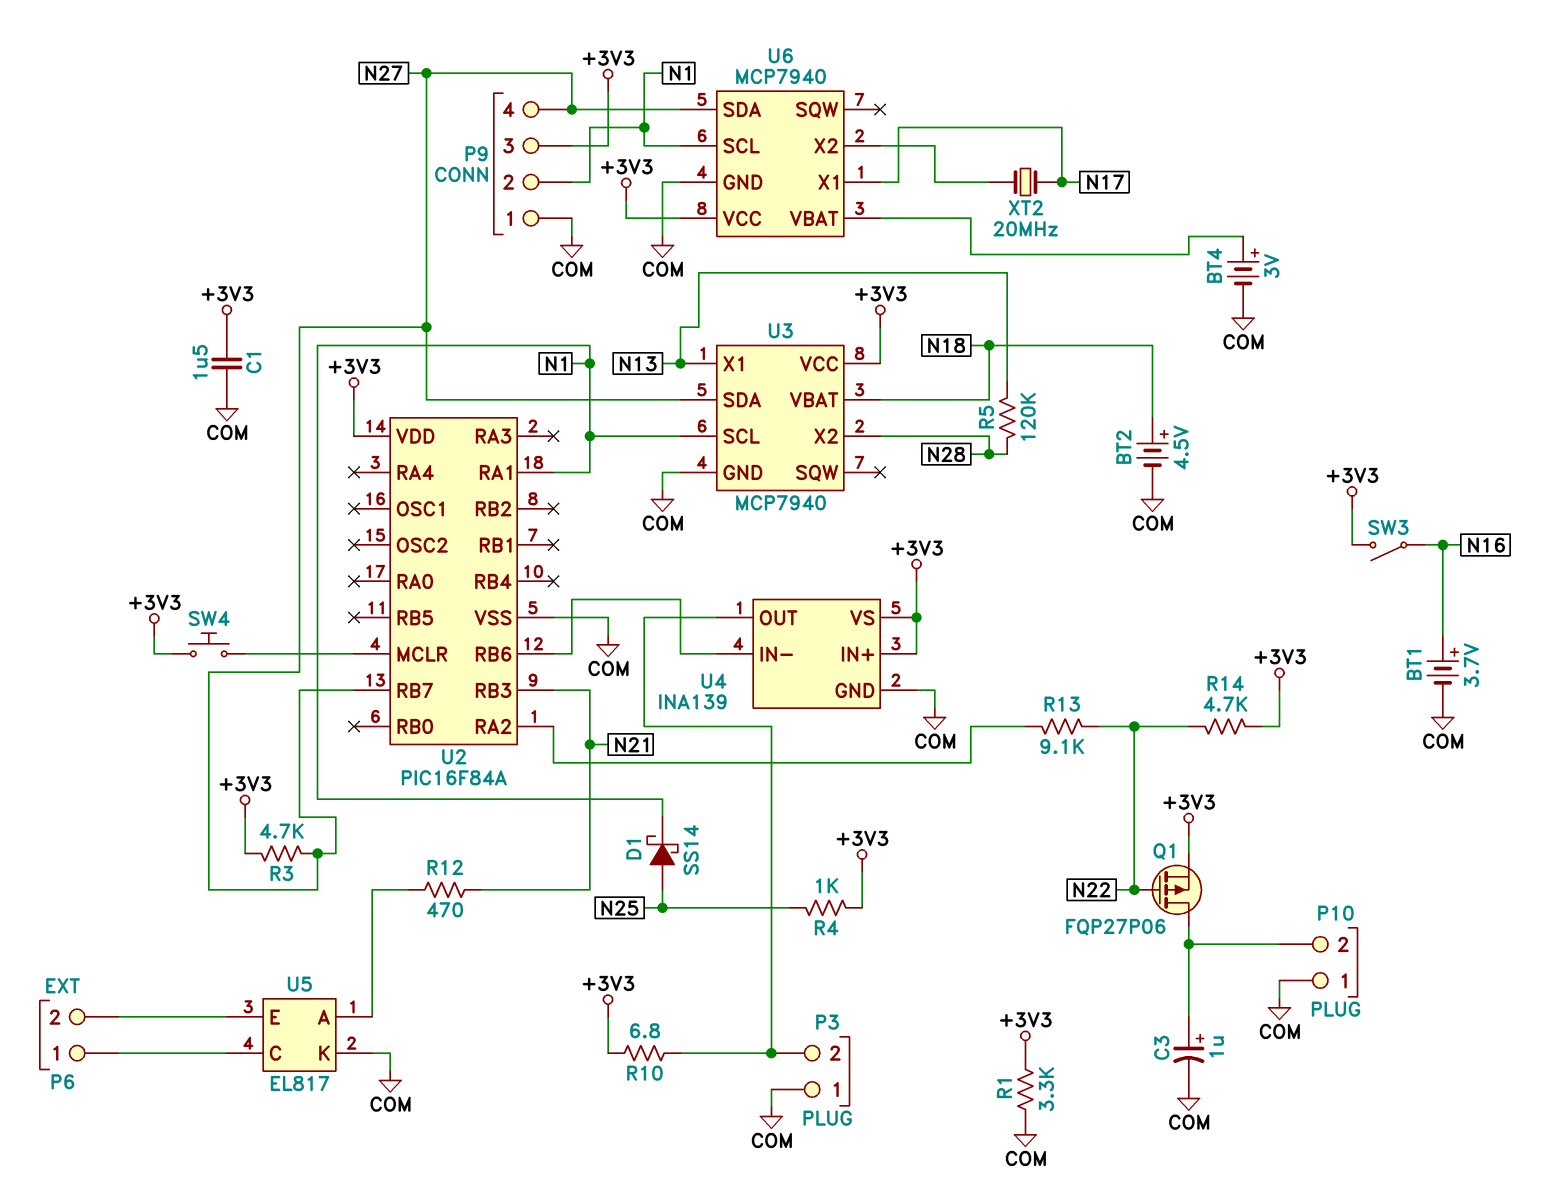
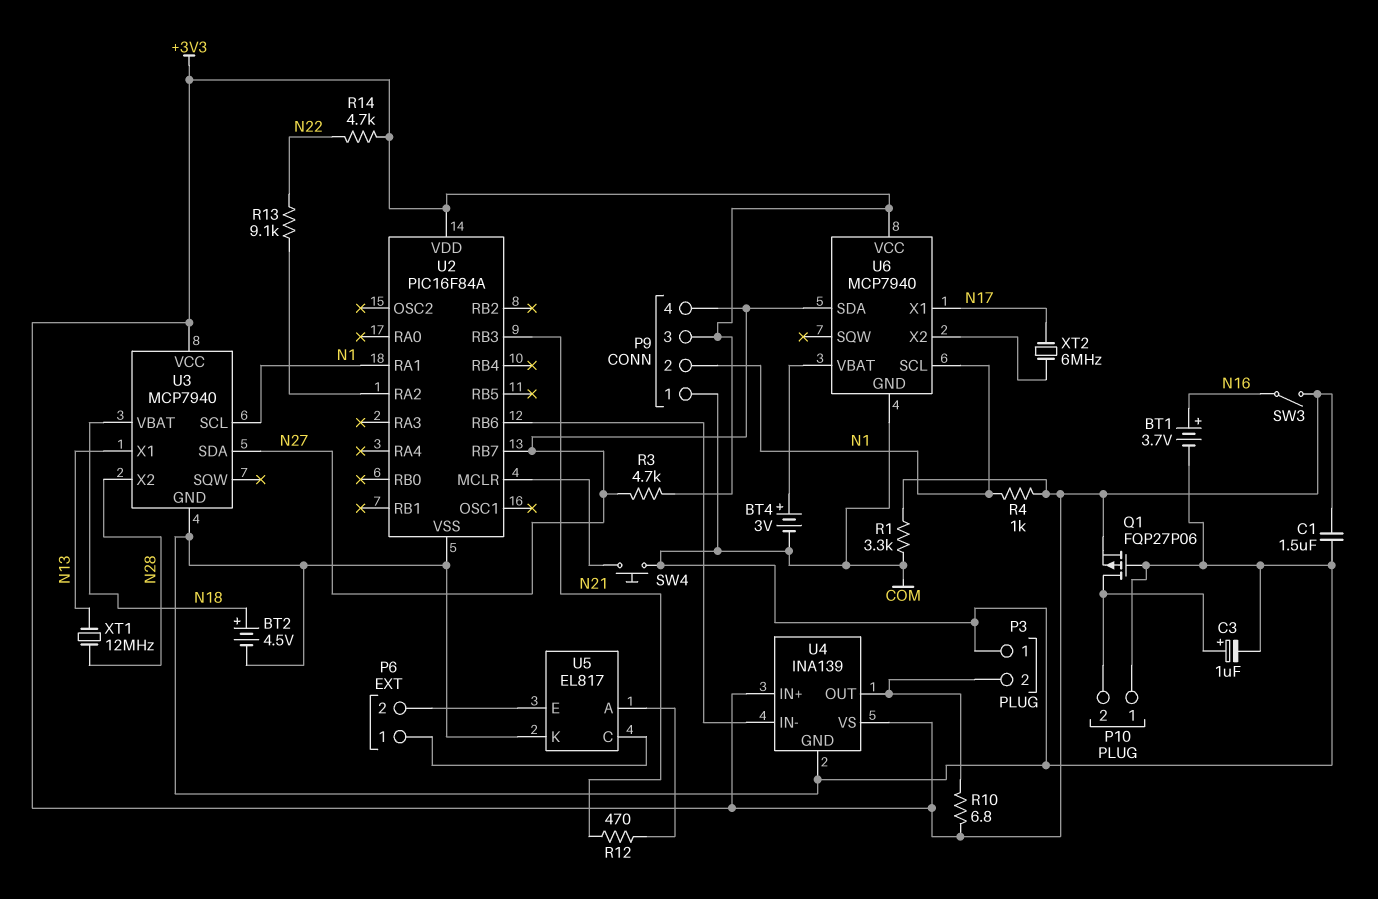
D1: schottky SS14 (A N25, K N1) -> none
Q1: PMOS FQP27P06 (G N22, D P10/2, S +3V3) -> PMOS FQP27P06 (G COM, D P10/2, S +3V3)
R4: 1k (+3V3, N25) -> 1k (+3V3, N1)
R5: 120k (N13, N28) -> none
SW4: button (+3V3, U2/MCLR) -> button (COM, U2/MCLR)
XT1: none -> 12MHz (N13, N28)
XT2: 20MHz (N17, U6/X2) -> 6MHz (N17, U6/X2)

